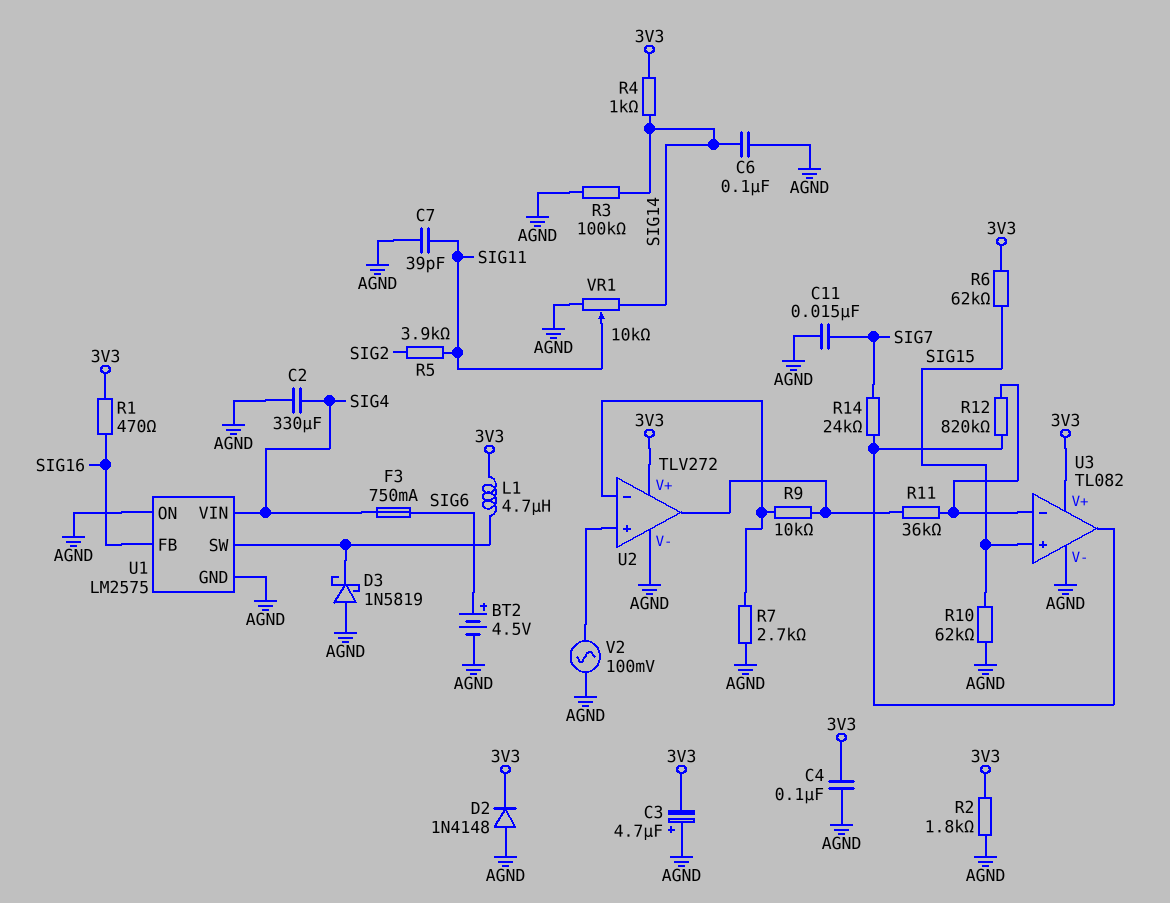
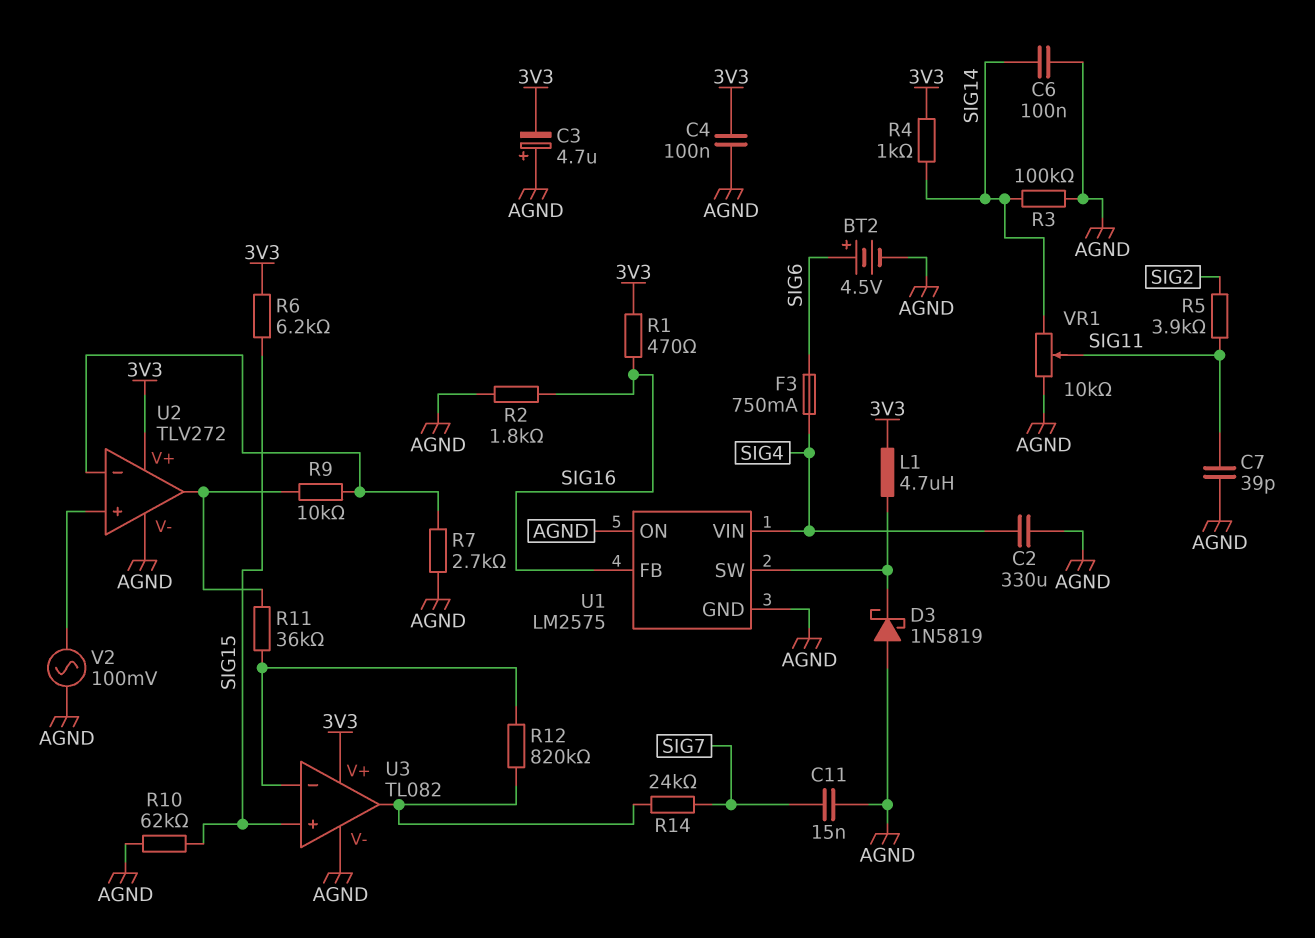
D2: diode 1N4148 (A AGND, K 3V3) -> none
R2: 1.8k (3V3, AGND) -> 1.8k (AGND, SIG16)
R6: 62k (3V3, SIG15) -> 6.2k (3V3, SIG15)

